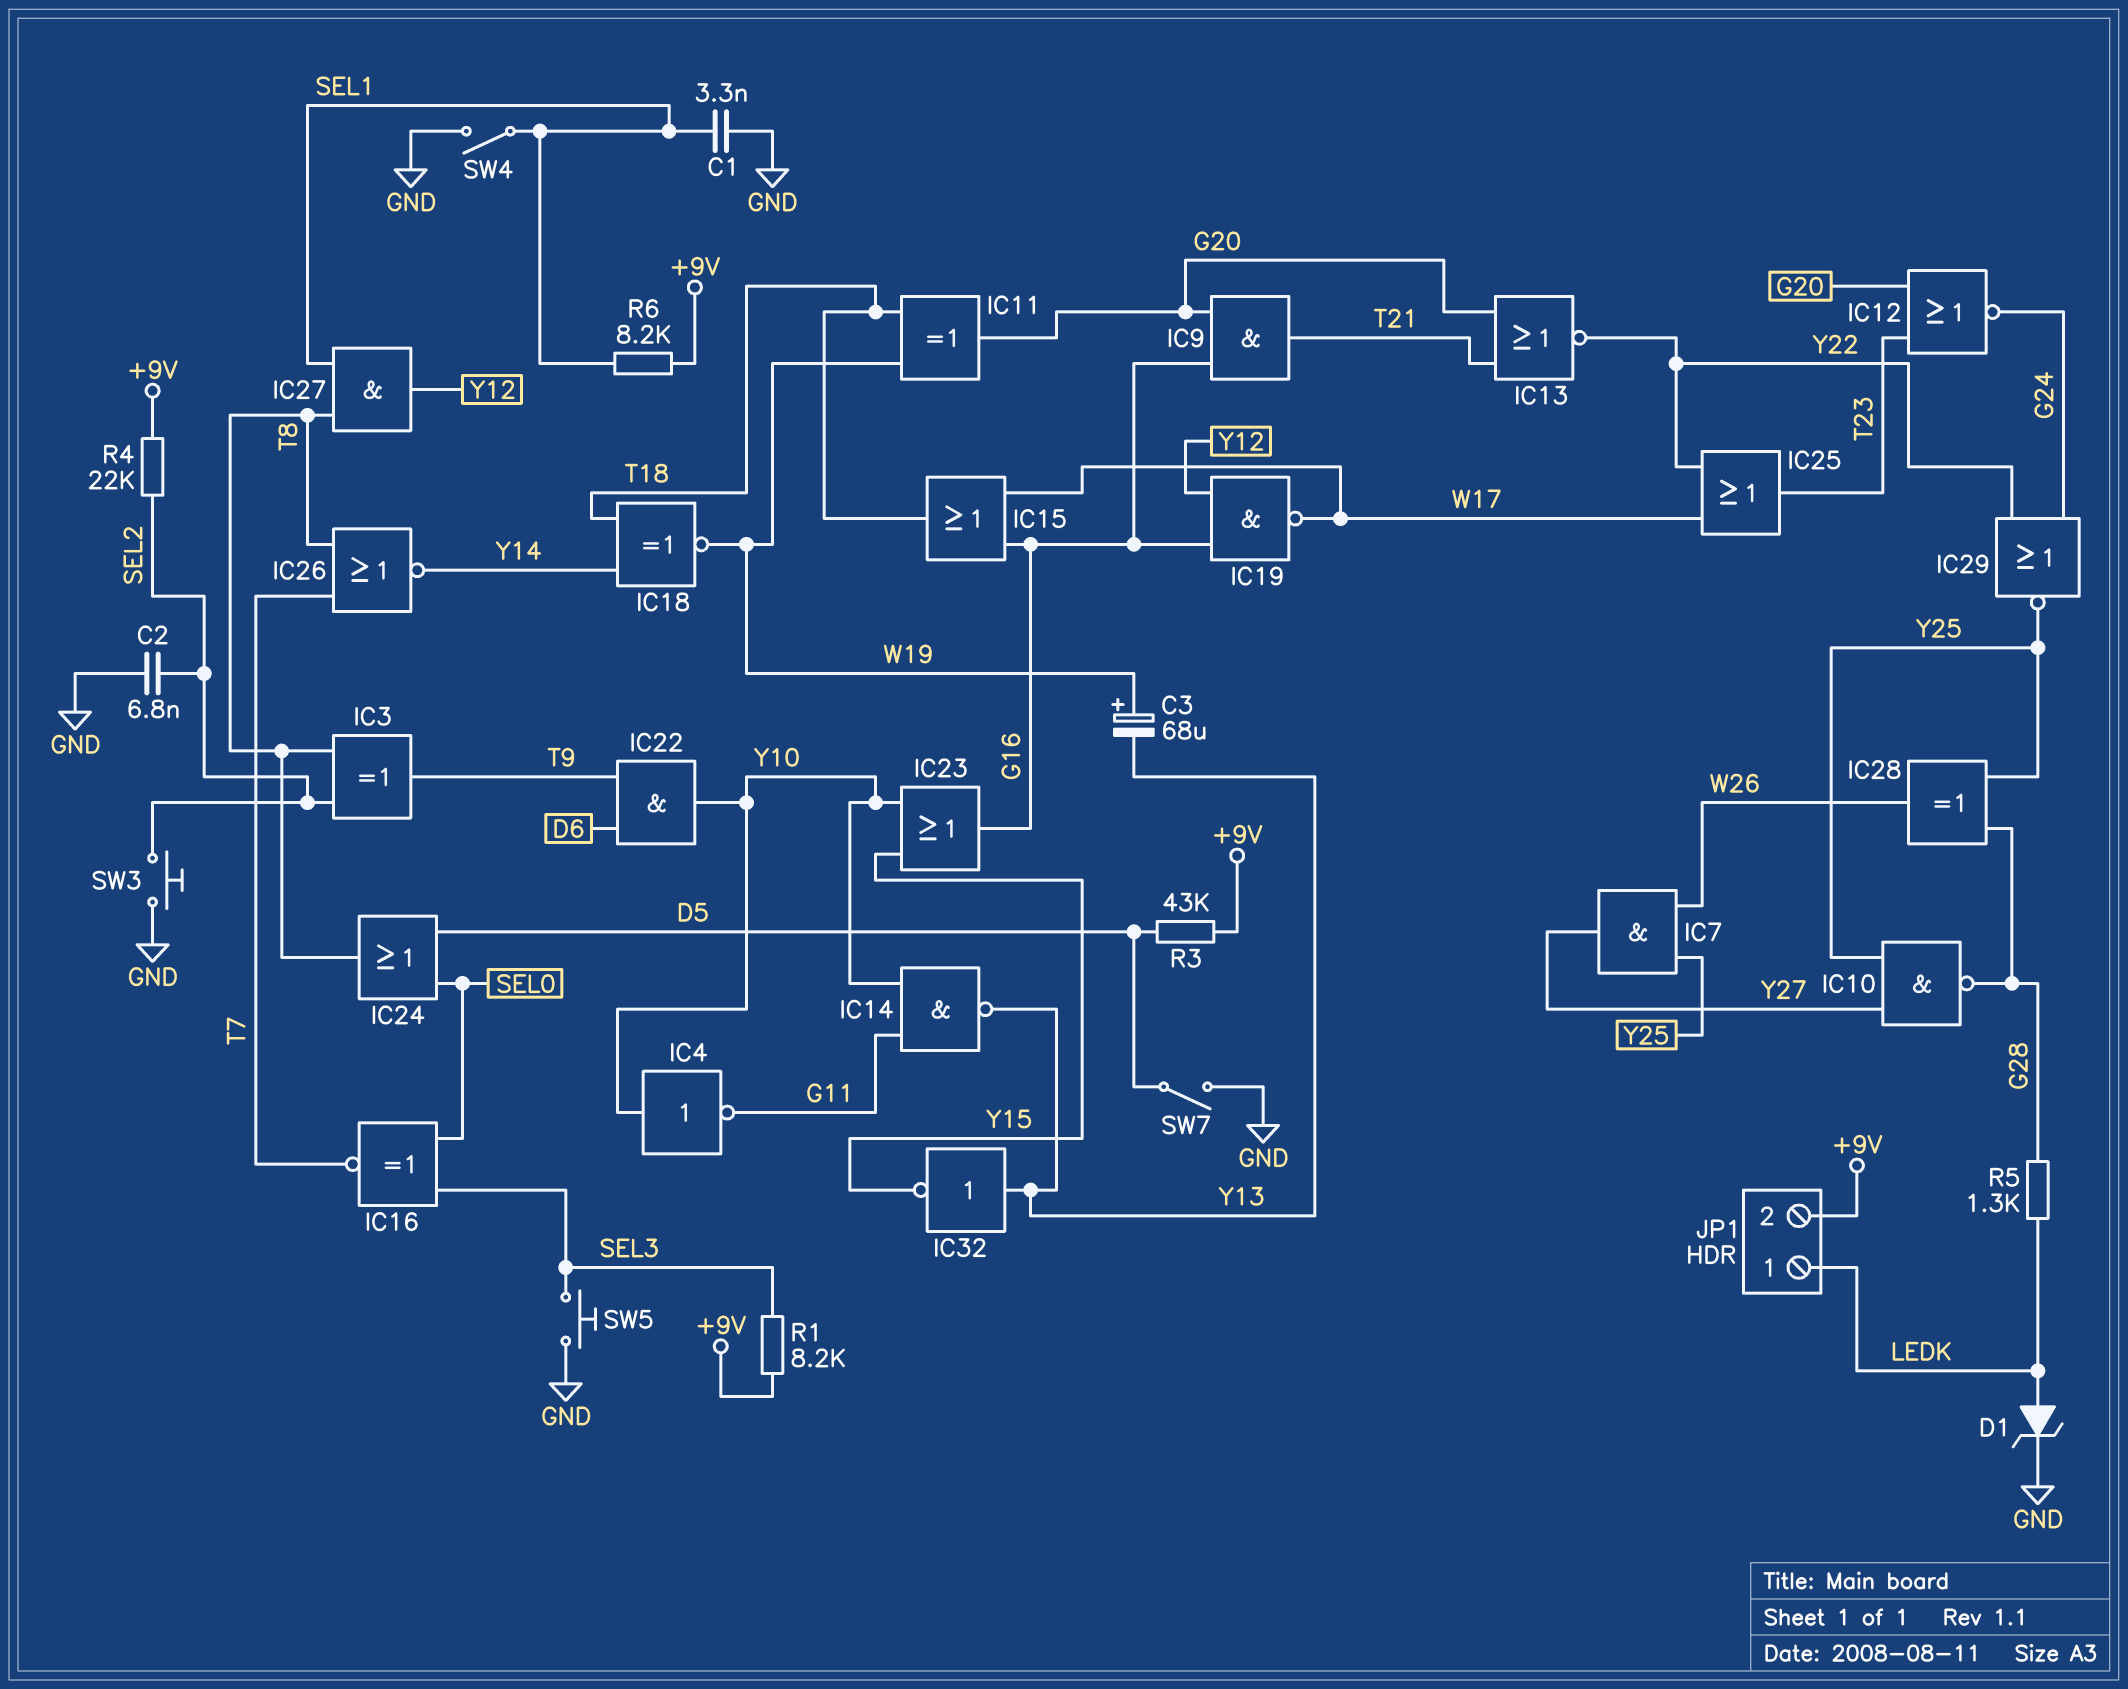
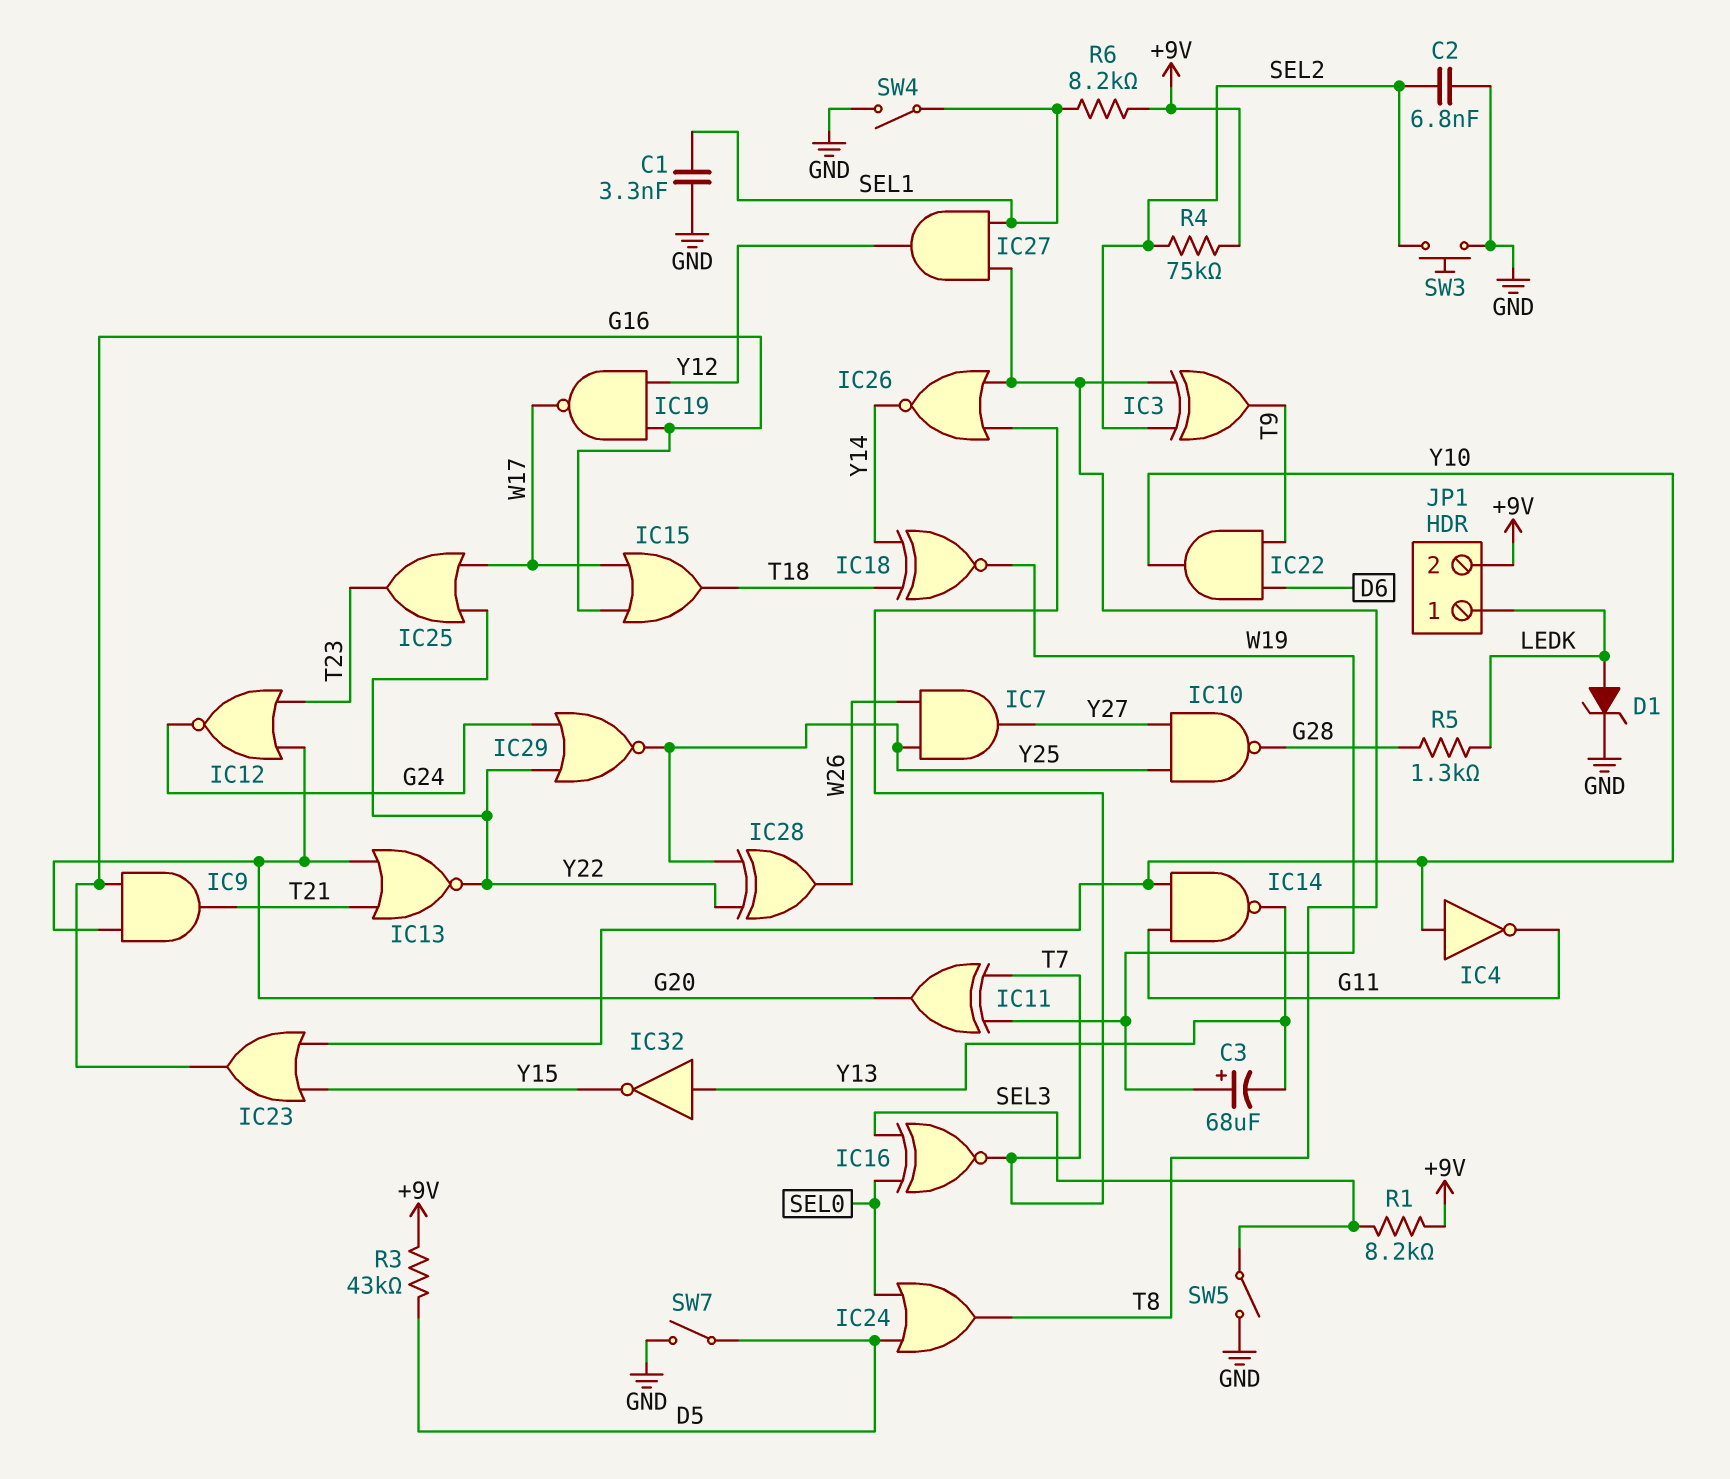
IC11: XOR (in T18, in W19, out G20) -> XOR (in T7, in W19, out G20)
IC28: XOR (in G28, in Y25, out W26) -> XOR (in Y22, in Y25, out W26)
R4: 22k (+9V, SEL2) -> 75k (+9V, SEL2)
SW5: button (GND, SEL3) -> switch (GND, SEL3)

